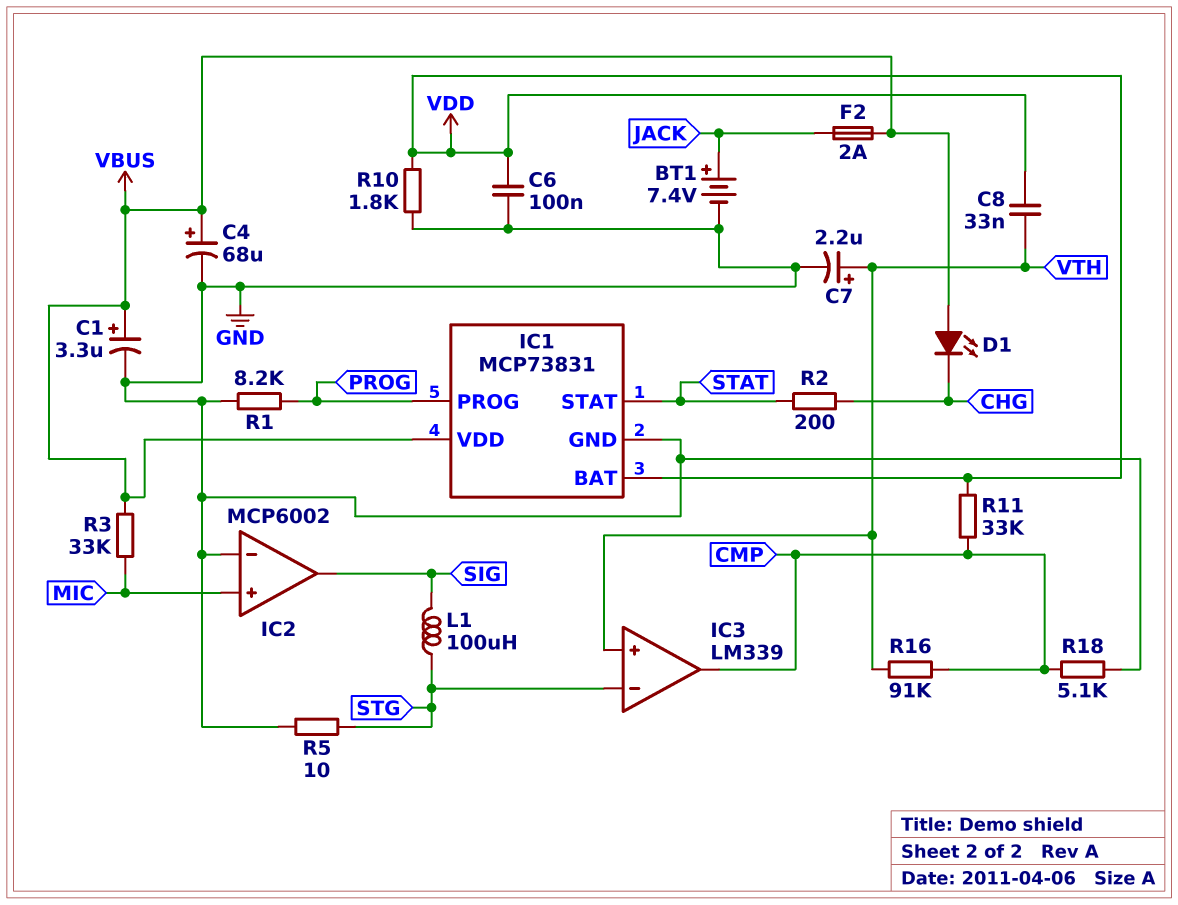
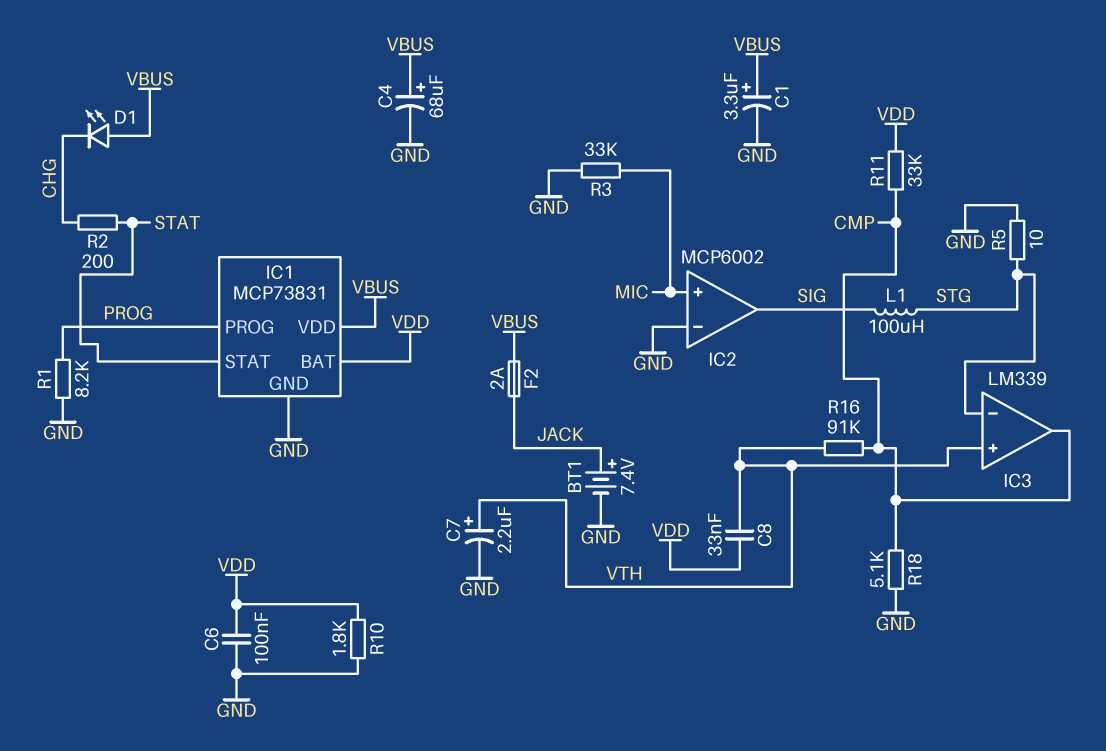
R3: 33k (MIC, VBUS) -> 33k (GND, MIC)

